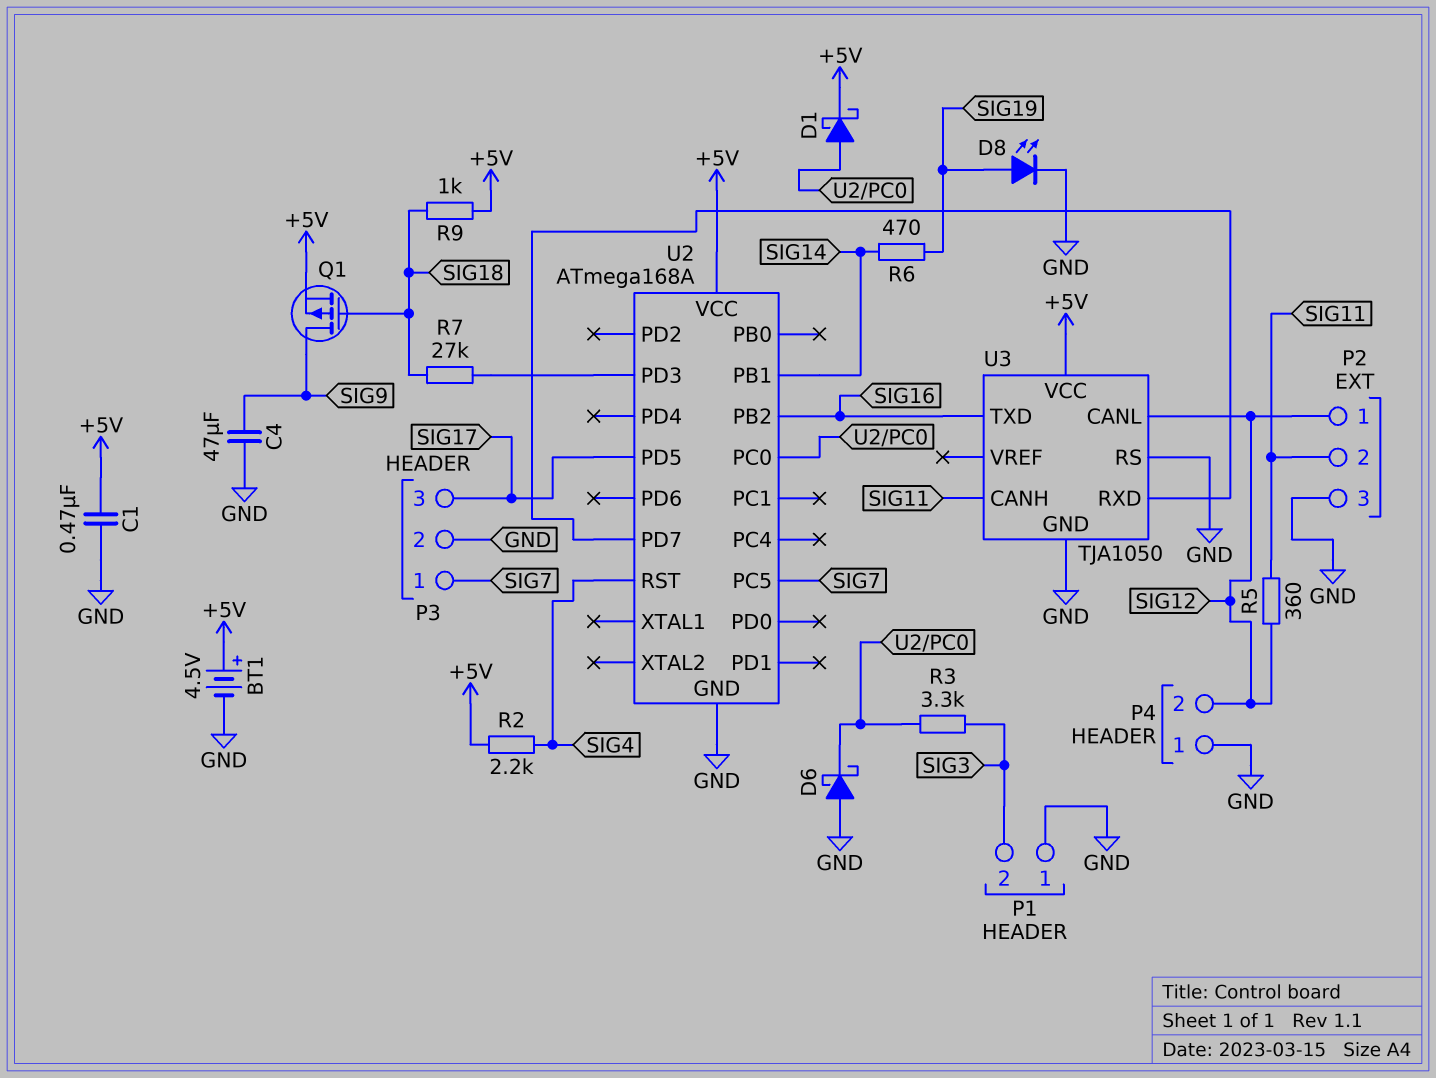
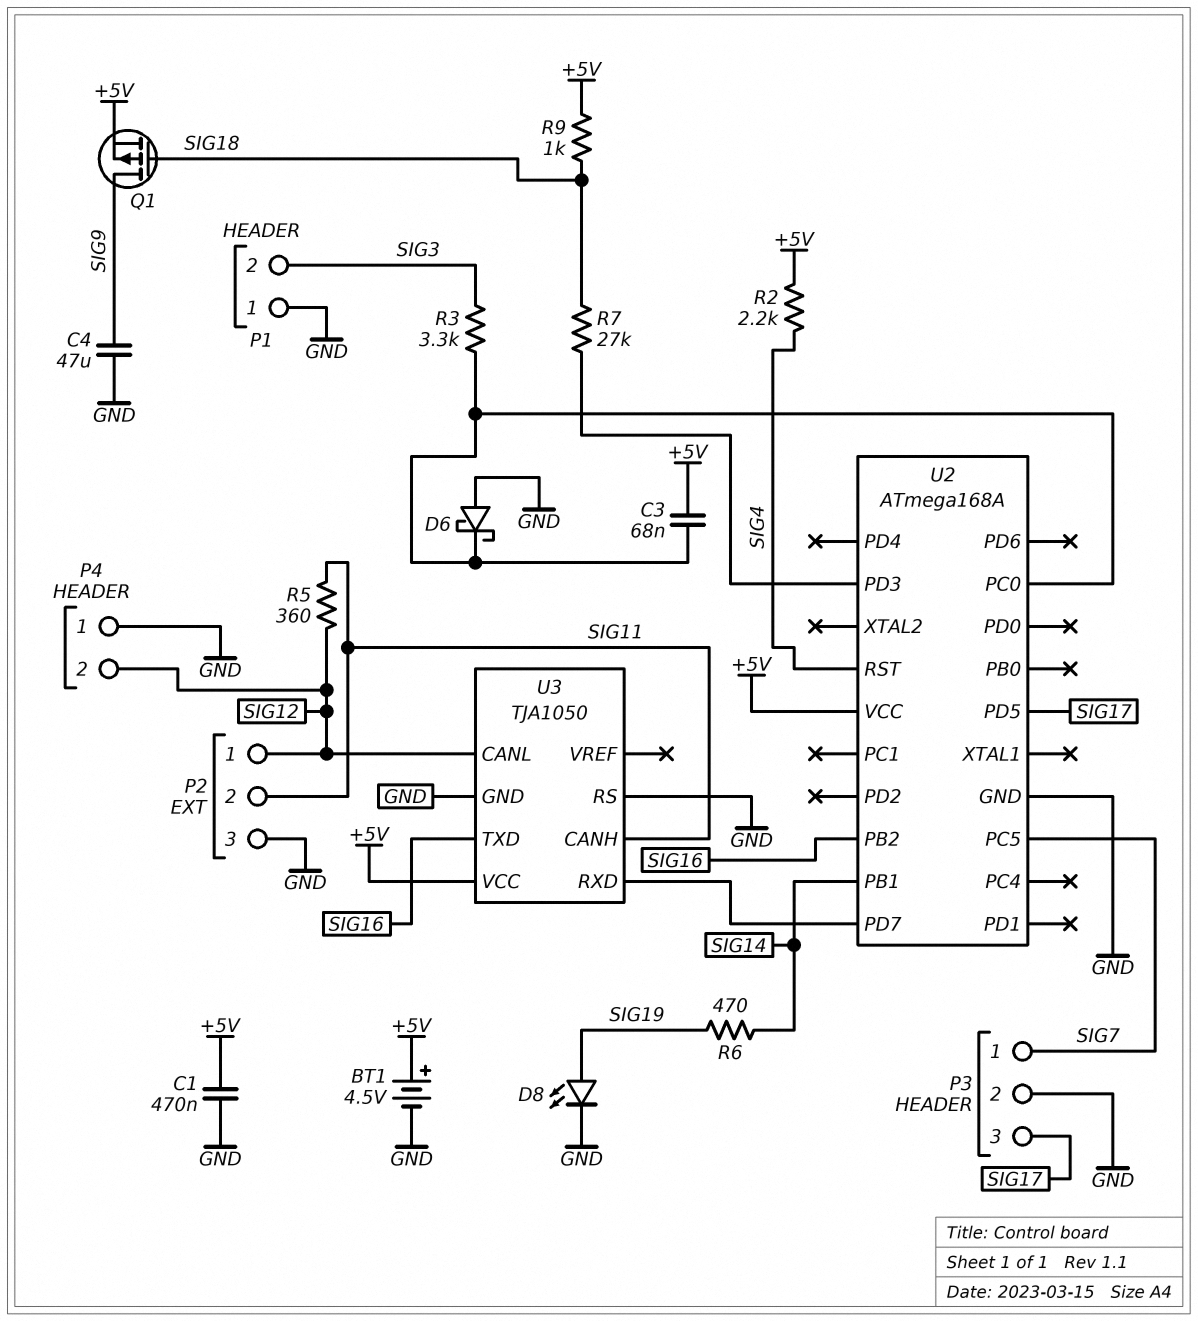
C3: none -> 68nF (+5V, U2/PC0)
D1: schottky (A U2/PC0, K +5V) -> none

